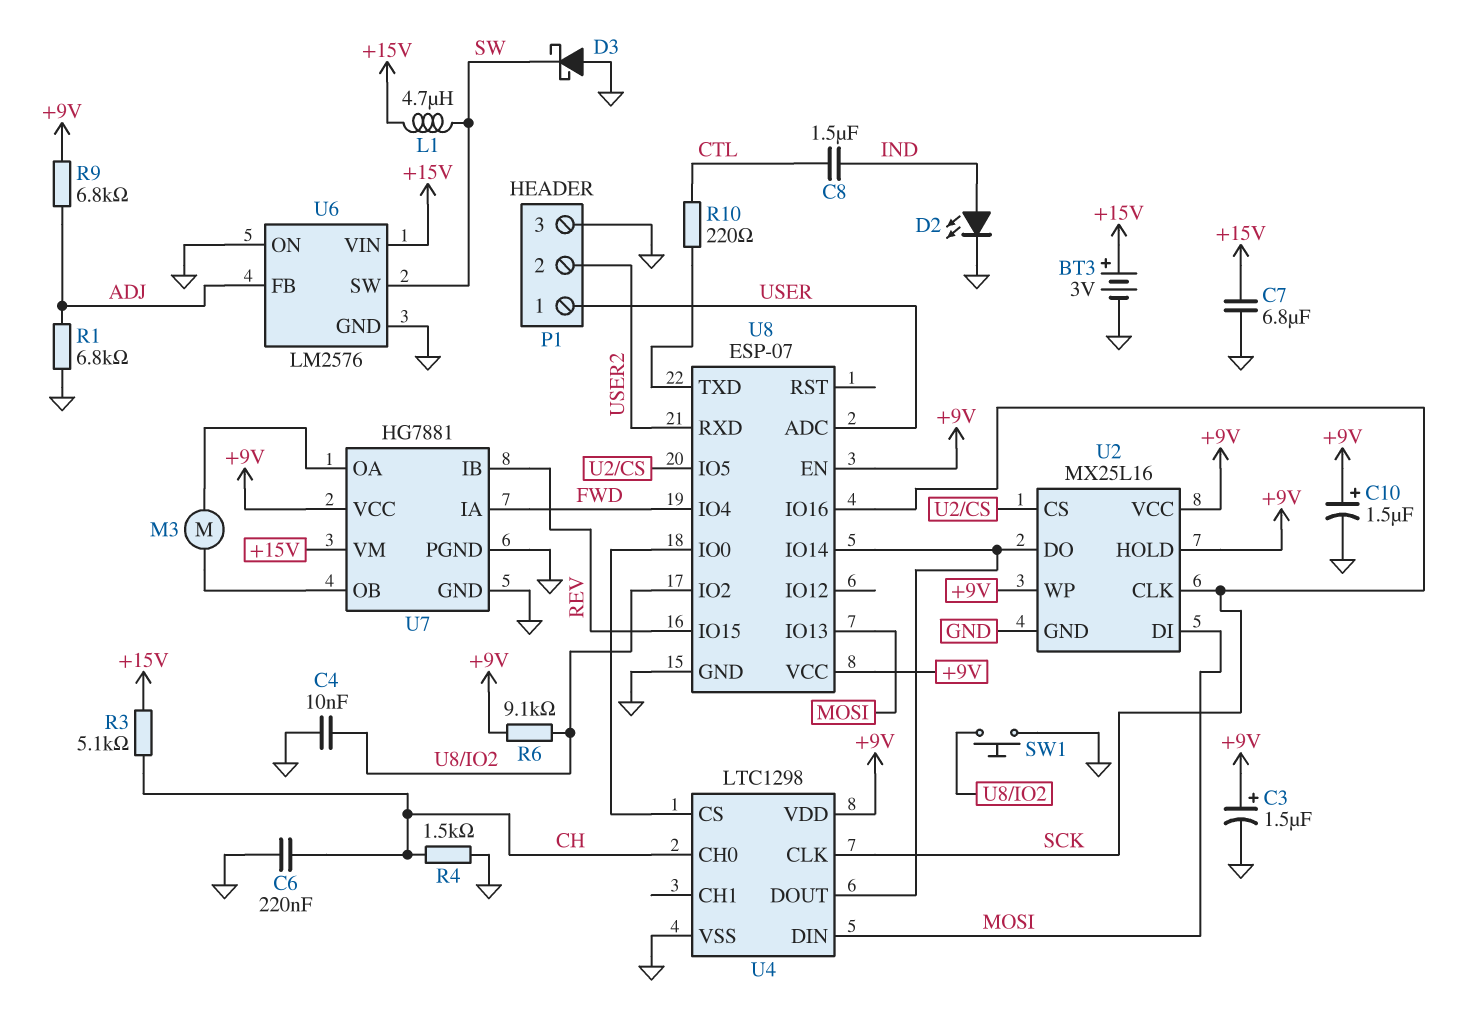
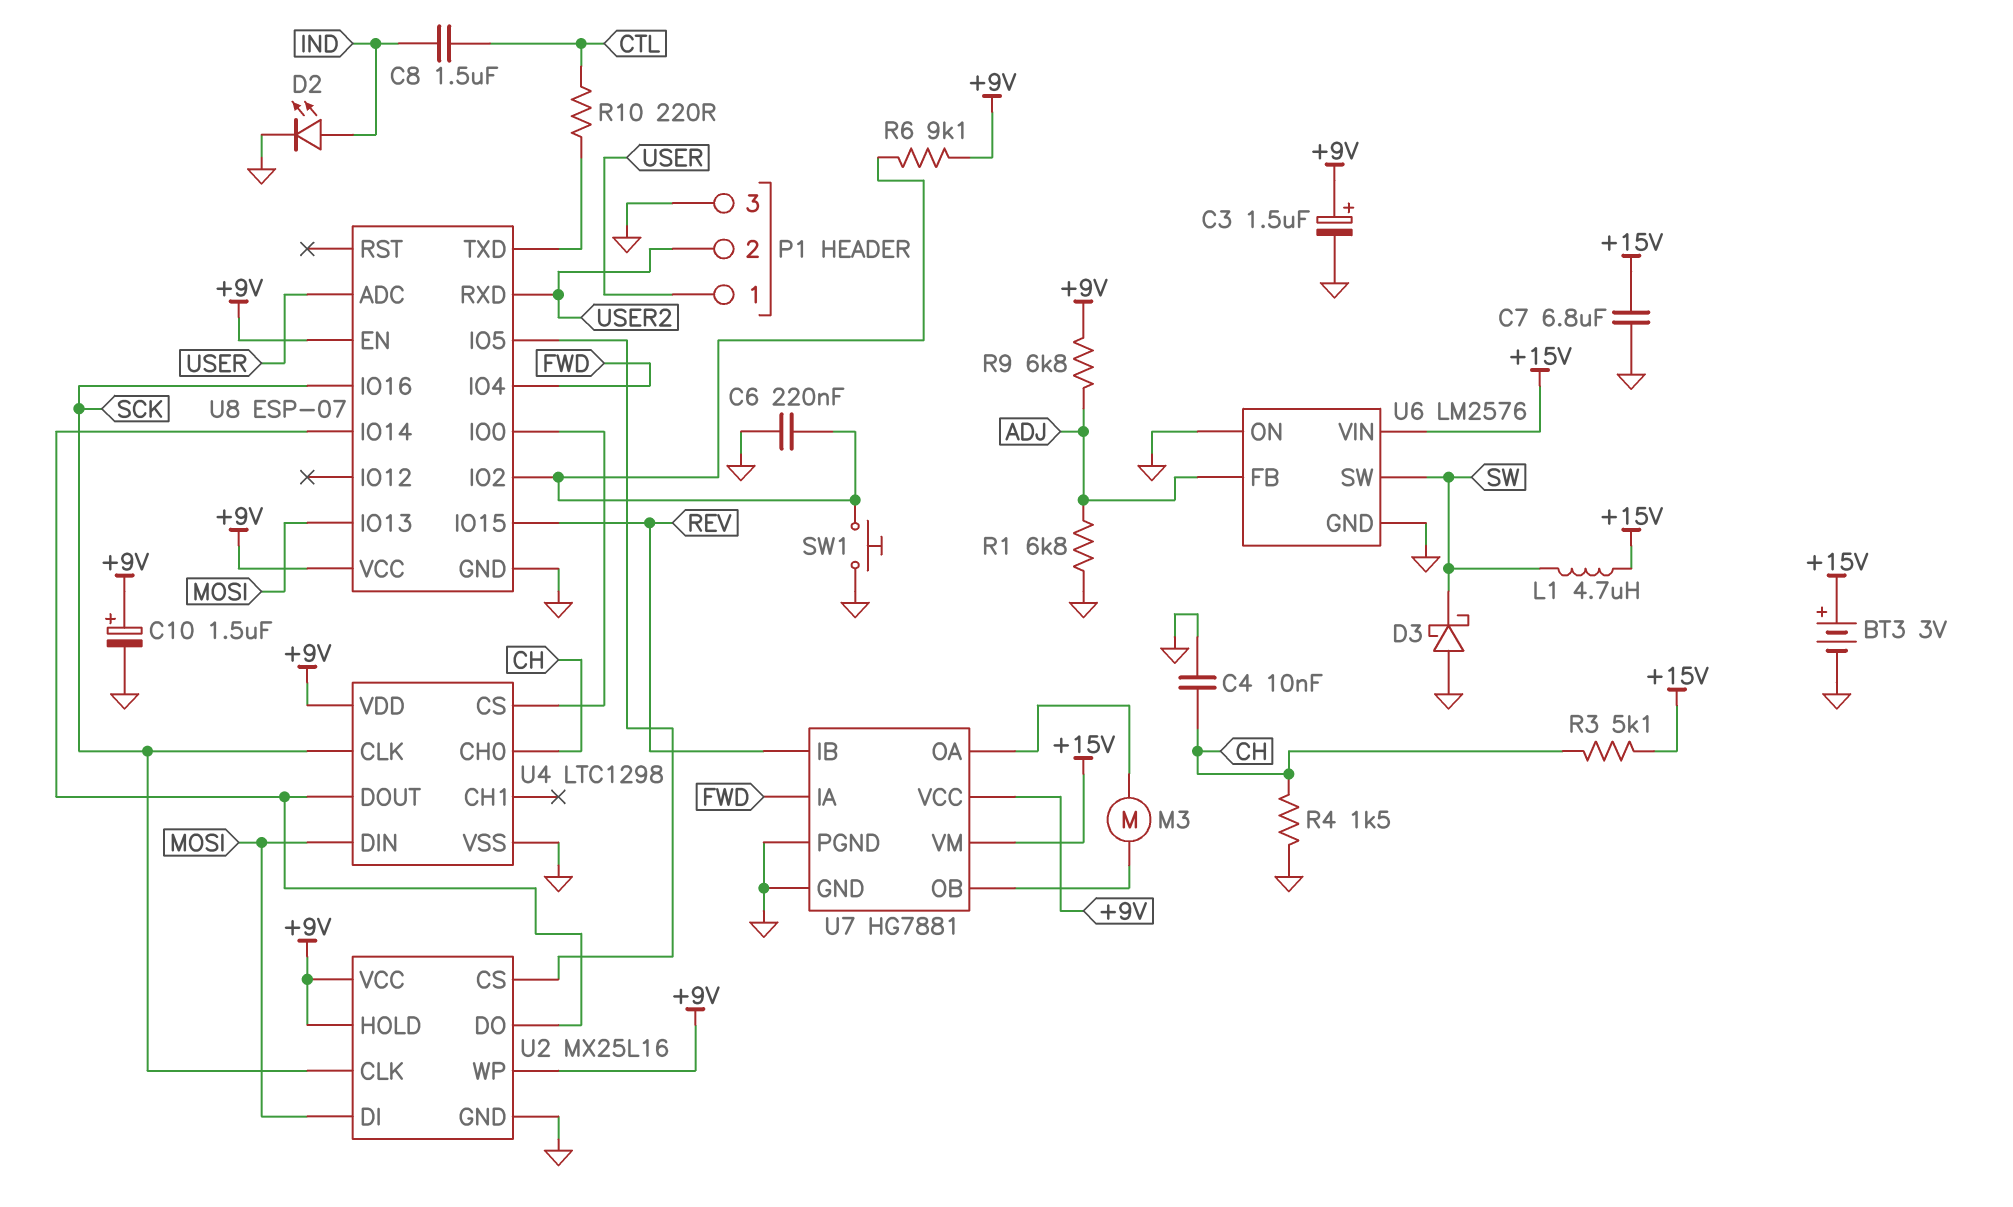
C4: 10nF (GND, U8/IO2) -> 10nF (CH, GND)
C6: 220nF (CH, GND) -> 220nF (GND, U8/IO2)

